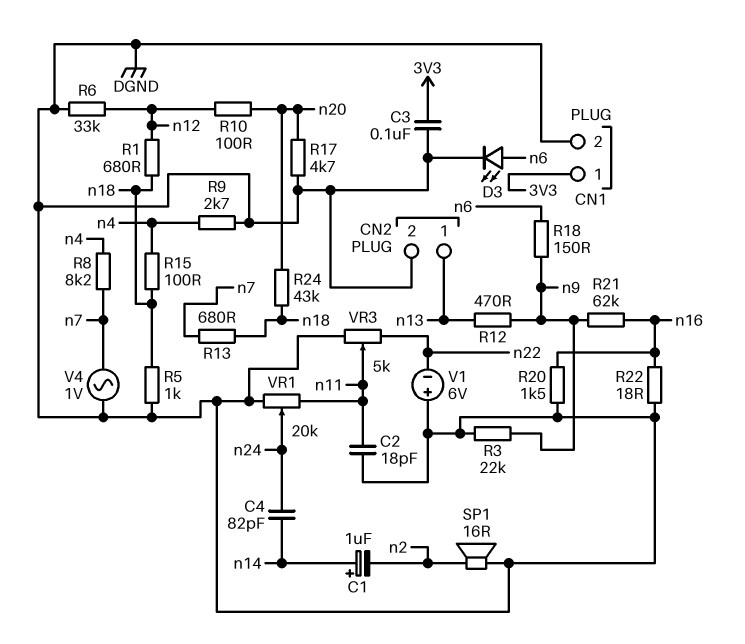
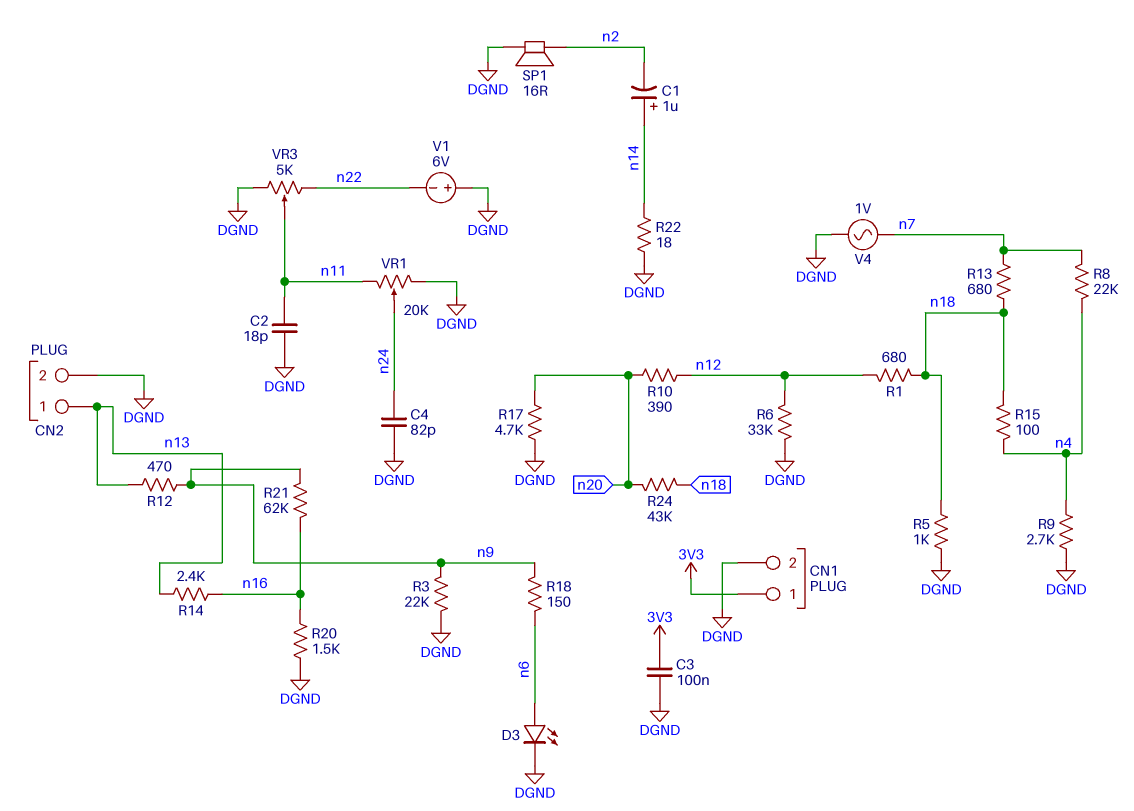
C4: 82pF (n14, n24) -> 82pF (DGND, n24)
R8: 8.2k (n4, n7) -> 22k (n4, n7)
R10: 100 (n12, n20) -> 390 (n12, n20)
R14: none -> 2.4k (n13, n16)
R22: 18 (DGND, n16) -> 18 (DGND, n14)

